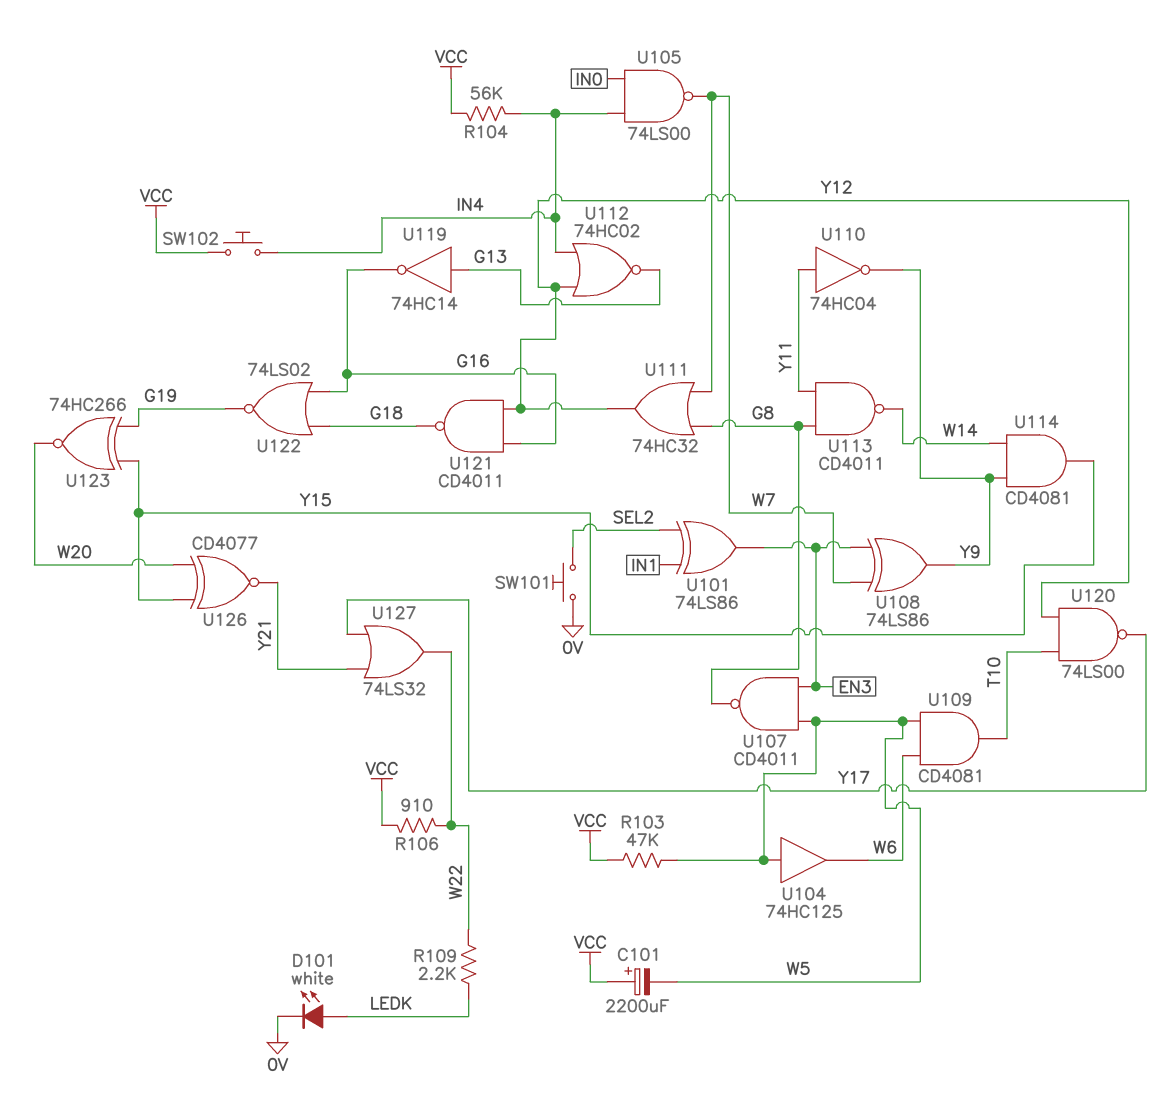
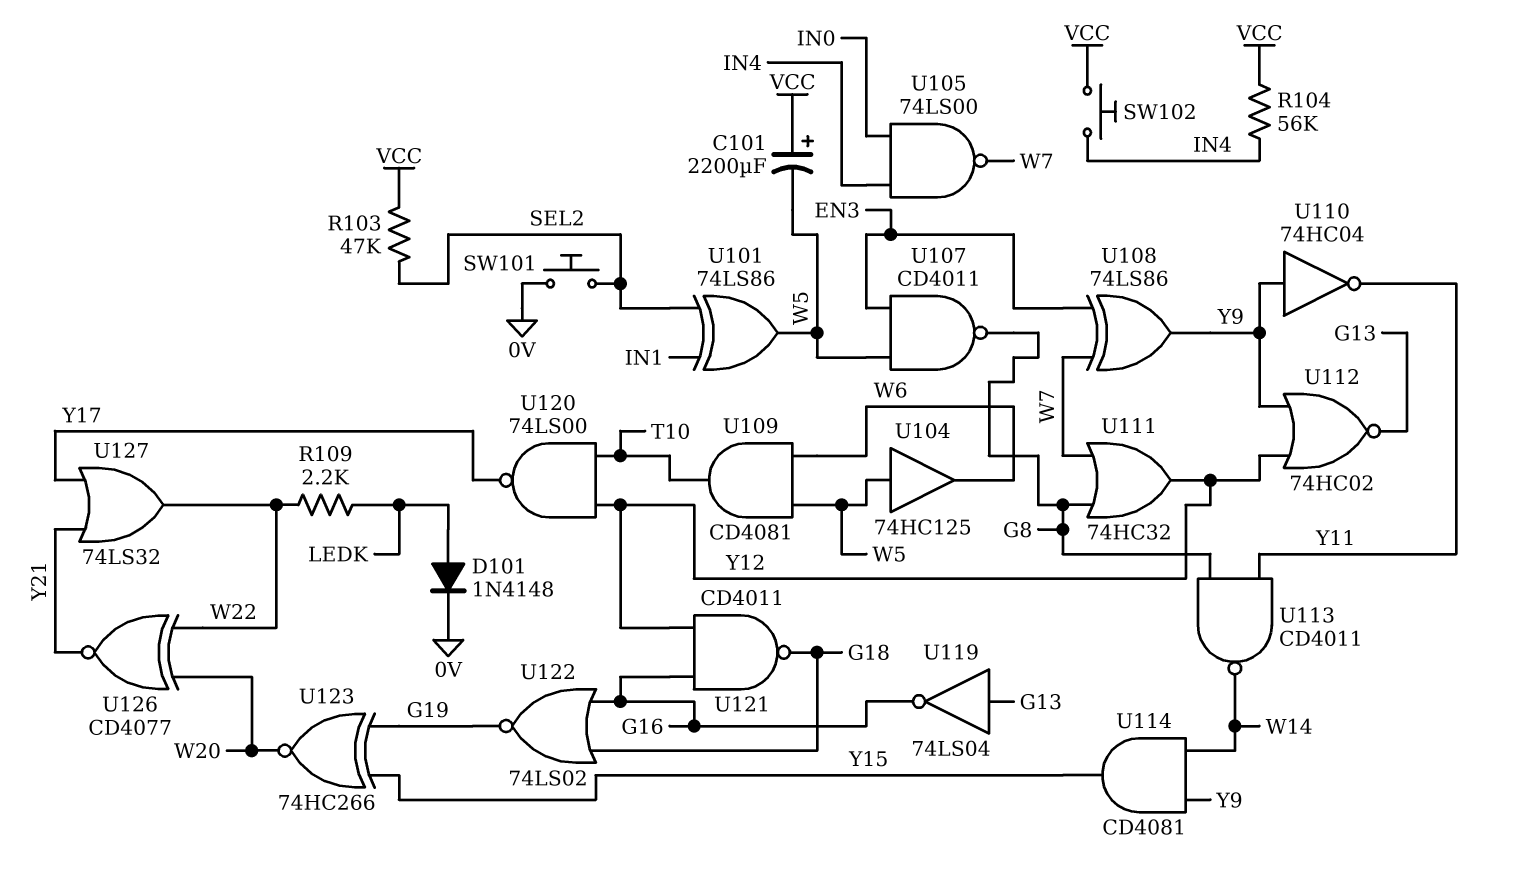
D101: LED white (A LEDK, K 0V) -> diode 1N4148 (A LEDK, K 0V)
R103: 47k (VCC, W5) -> 47k (SEL2, VCC)
R106: 910 (VCC, W22) -> none
U101: XOR 74LS86 (in IN1, in SEL2, out EN3) -> XOR 74LS86 (in IN1, in SEL2, out W5)
U110: NOT 74HC04 (in Y11, out Y9) -> NOT 74HC04 (in Y9, out Y11)
U112: NOR 74HC02 (in IN4, in Y12, out G13) -> NOR 74HC02 (in Y9, in Y12, out G13)
U119: NOT 74HC14 (in G13, out G16) -> NOT 74LS04 (in G13, out G16)
U126: XNOR CD4077 (in W20, in Y15, out Y21) -> XNOR CD4077 (in W20, in W22, out Y21)

